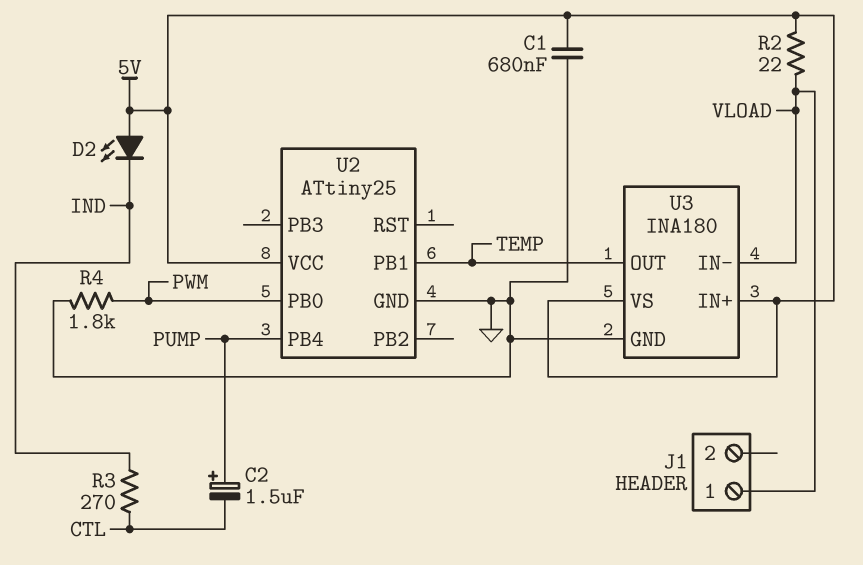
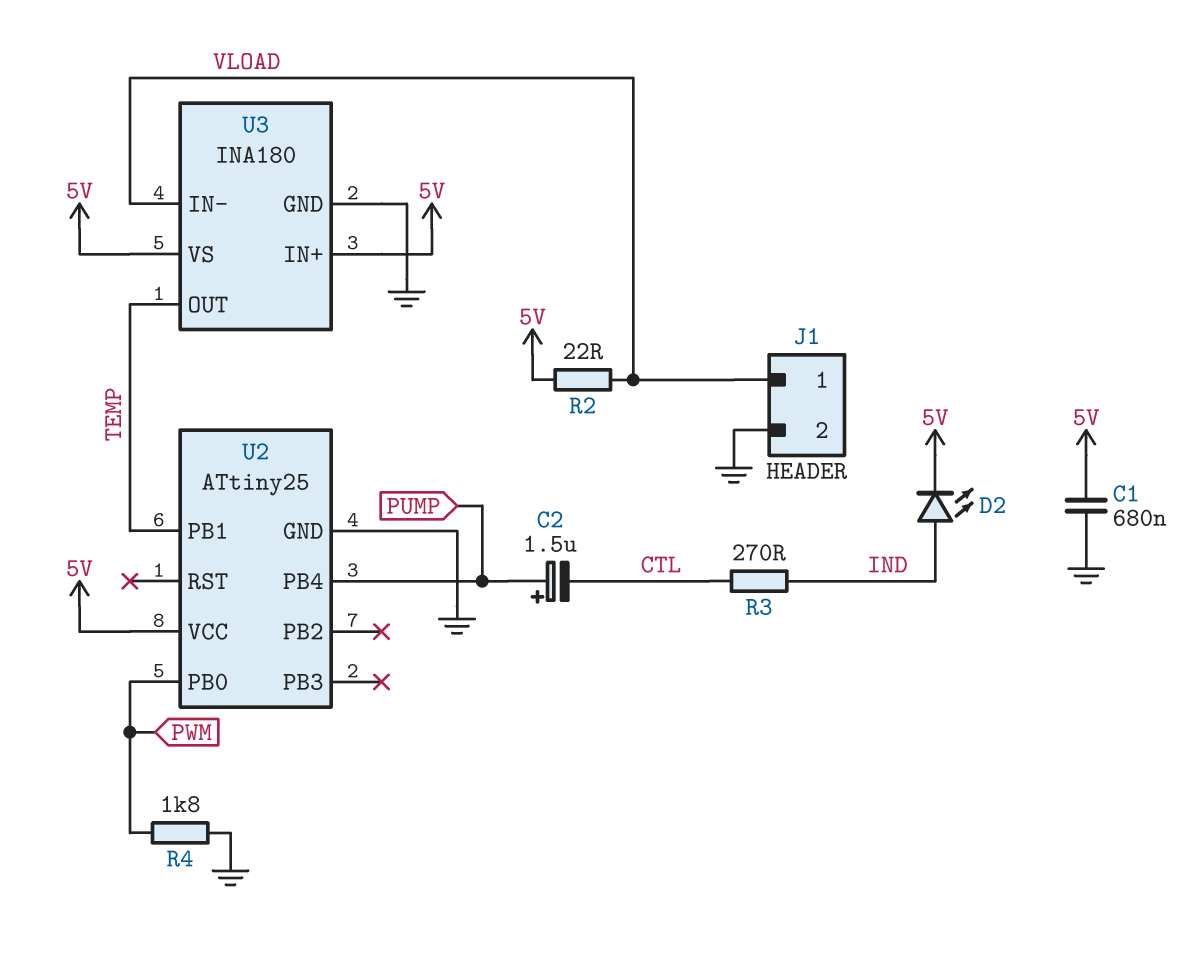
D2: LED (A 5V, K IND) -> LED (A IND, K 5V)
J1 pin 2: none -> GND

